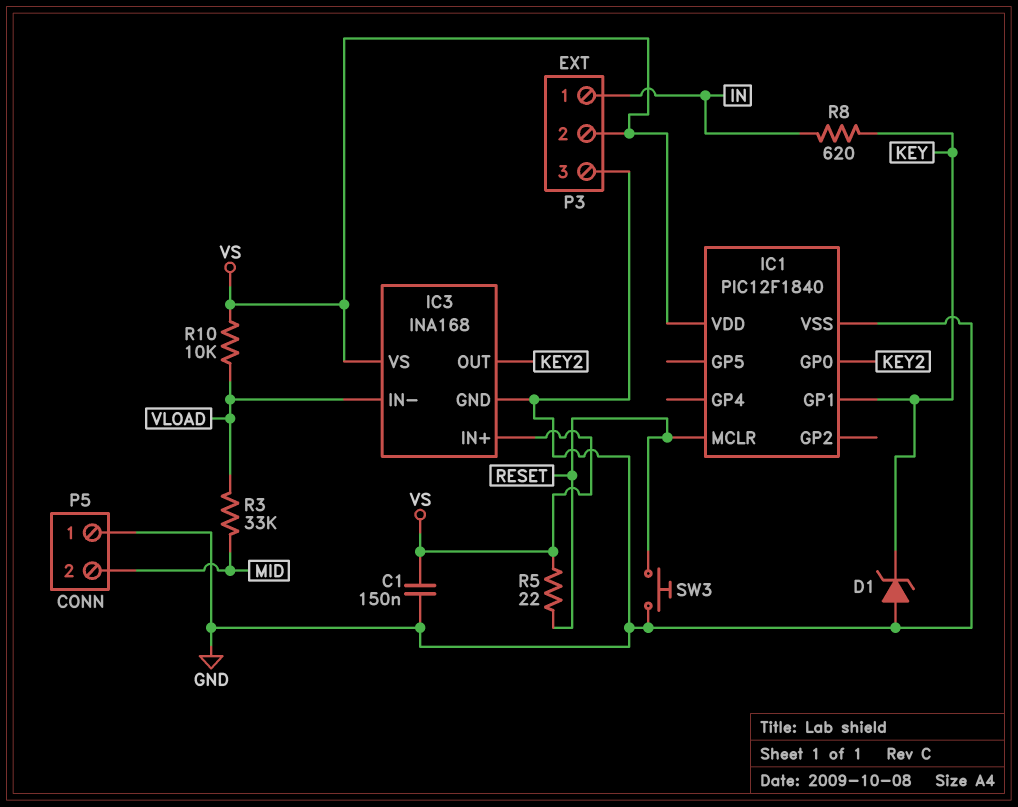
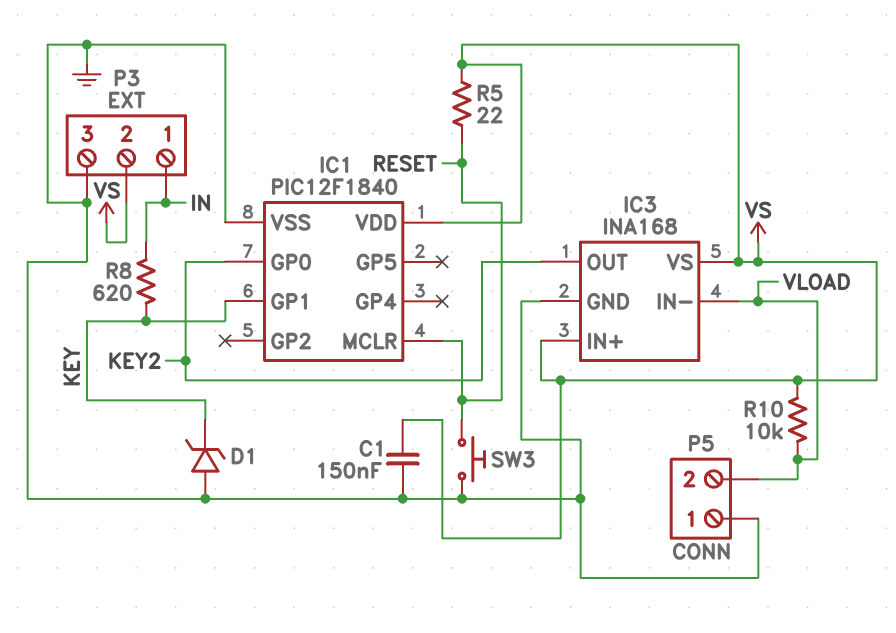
P5 pin 2: MID -> VLOAD
R3: 33k (MID, VLOAD) -> none

